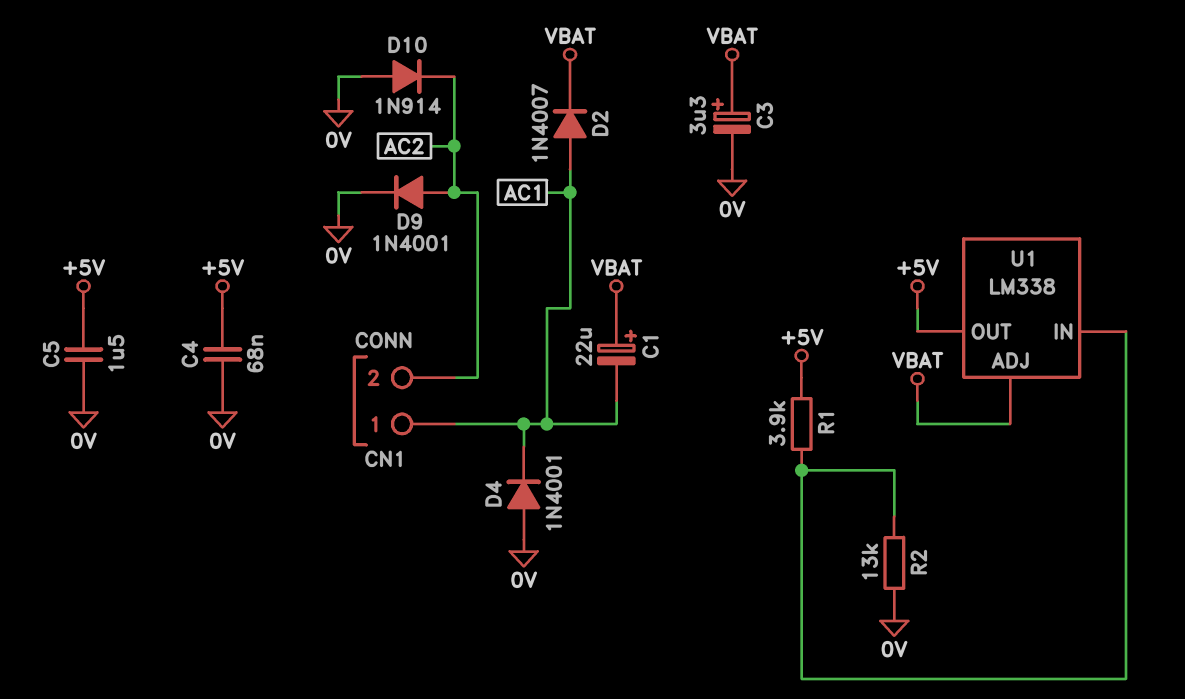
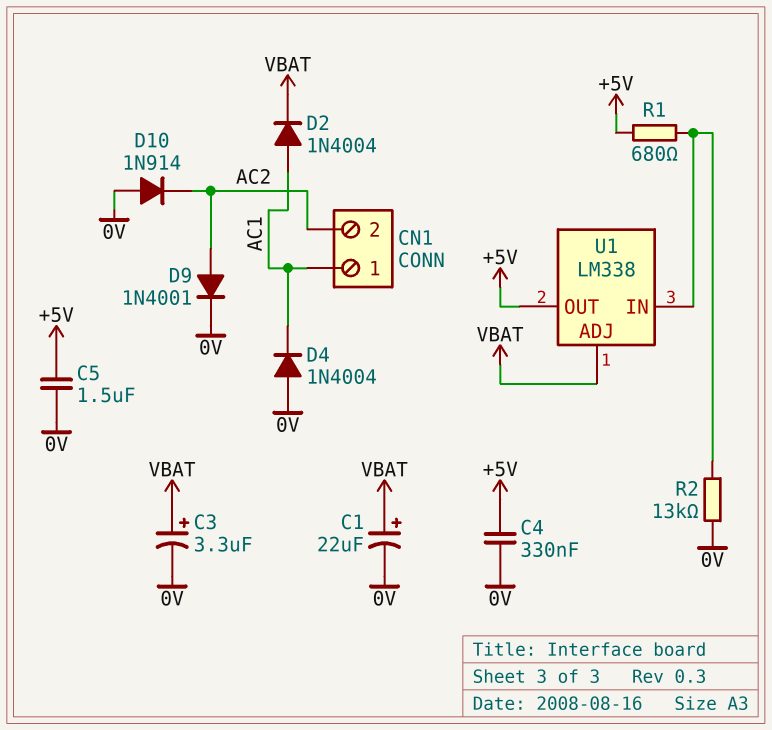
C1: 22uF (plus VBAT, minus AC1) -> 22uF (plus VBAT, minus 0V)
C4: 68nF (+5V, 0V) -> 330nF (+5V, 0V)
D2: diode 1N4007 (A AC1, K VBAT) -> diode 1N4004 (A AC1, K VBAT)
D4: diode 1N4001 (A 0V, K AC1) -> diode 1N4004 (A 0V, K AC1)
R1: 3.9k (+5V, U1/IN) -> 680 (+5V, U1/IN)

